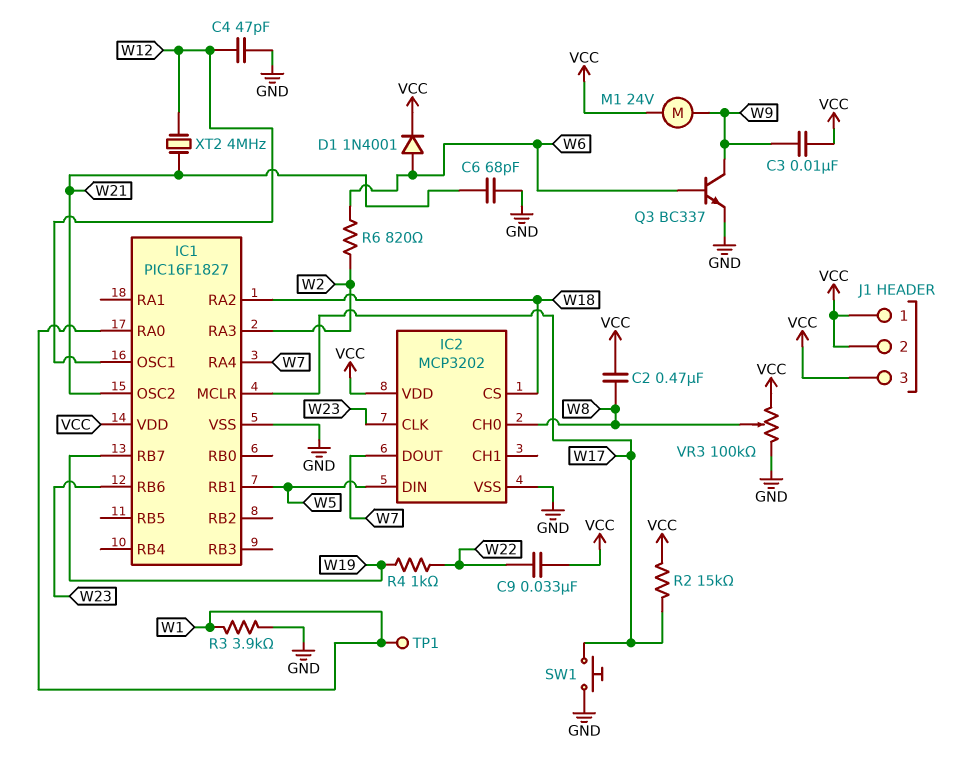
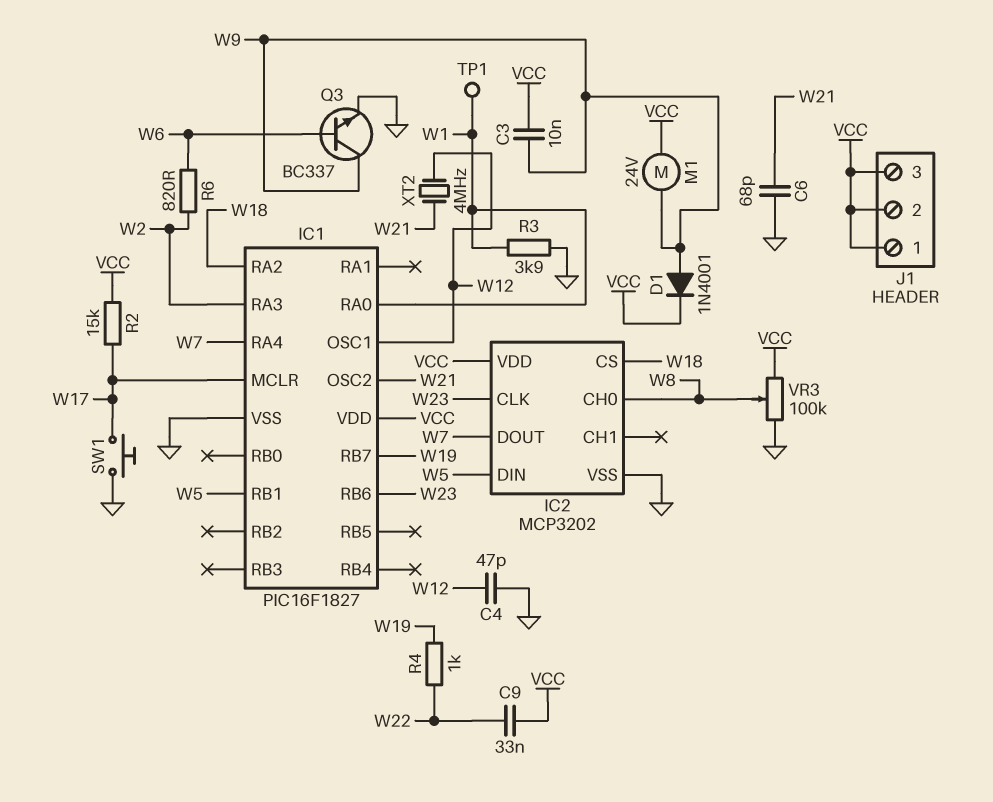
C2: 470nF (VCC, W8) -> none
D1: diode 1N4001 (A W6, K VCC) -> diode 1N4001 (A W9, K VCC)

